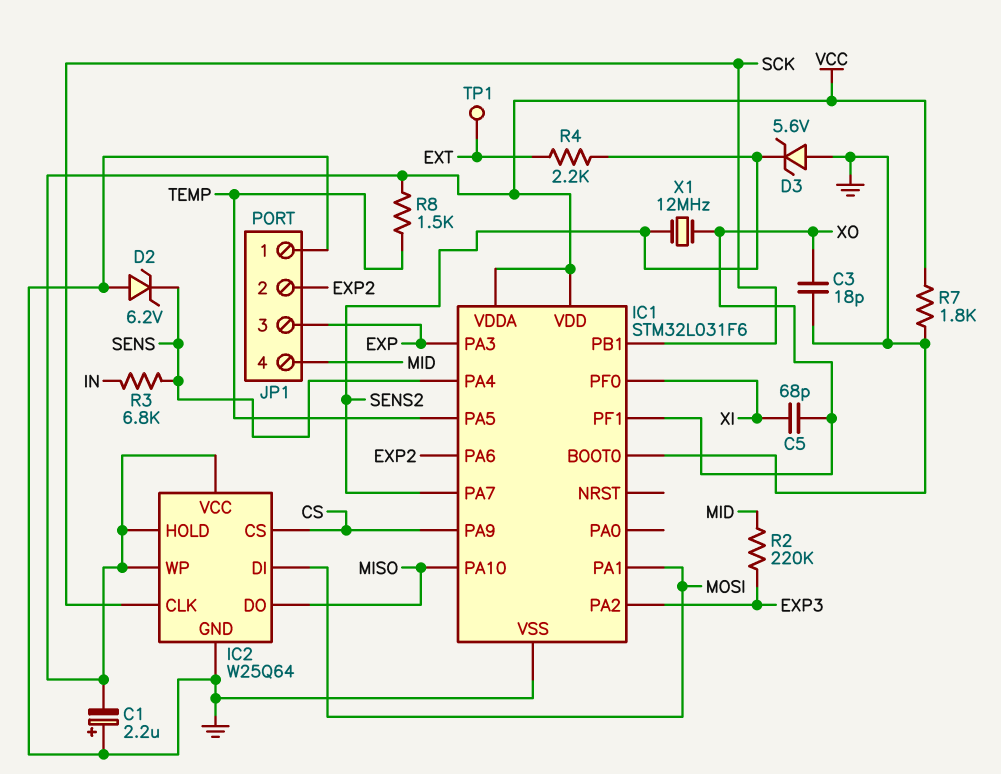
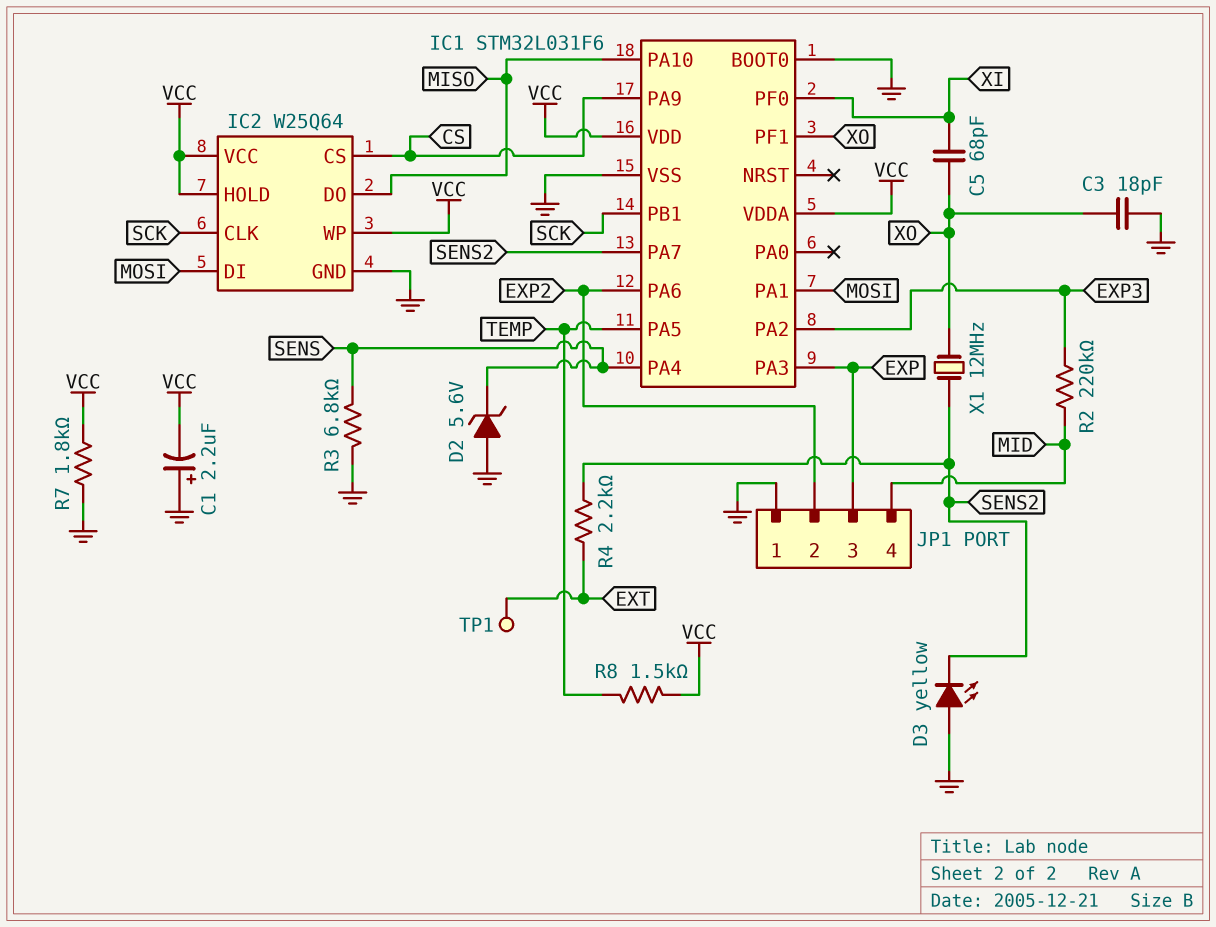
D2: zener 6.2V (A GND, K SENS) -> zener 5.6V (A GND, K SENS)
D3: zener 5.6V (A GND, K SENS2) -> LED yellow (A GND, K SENS2)
R3: 6.8k (IN, SENS) -> 6.8k (GND, SENS)

